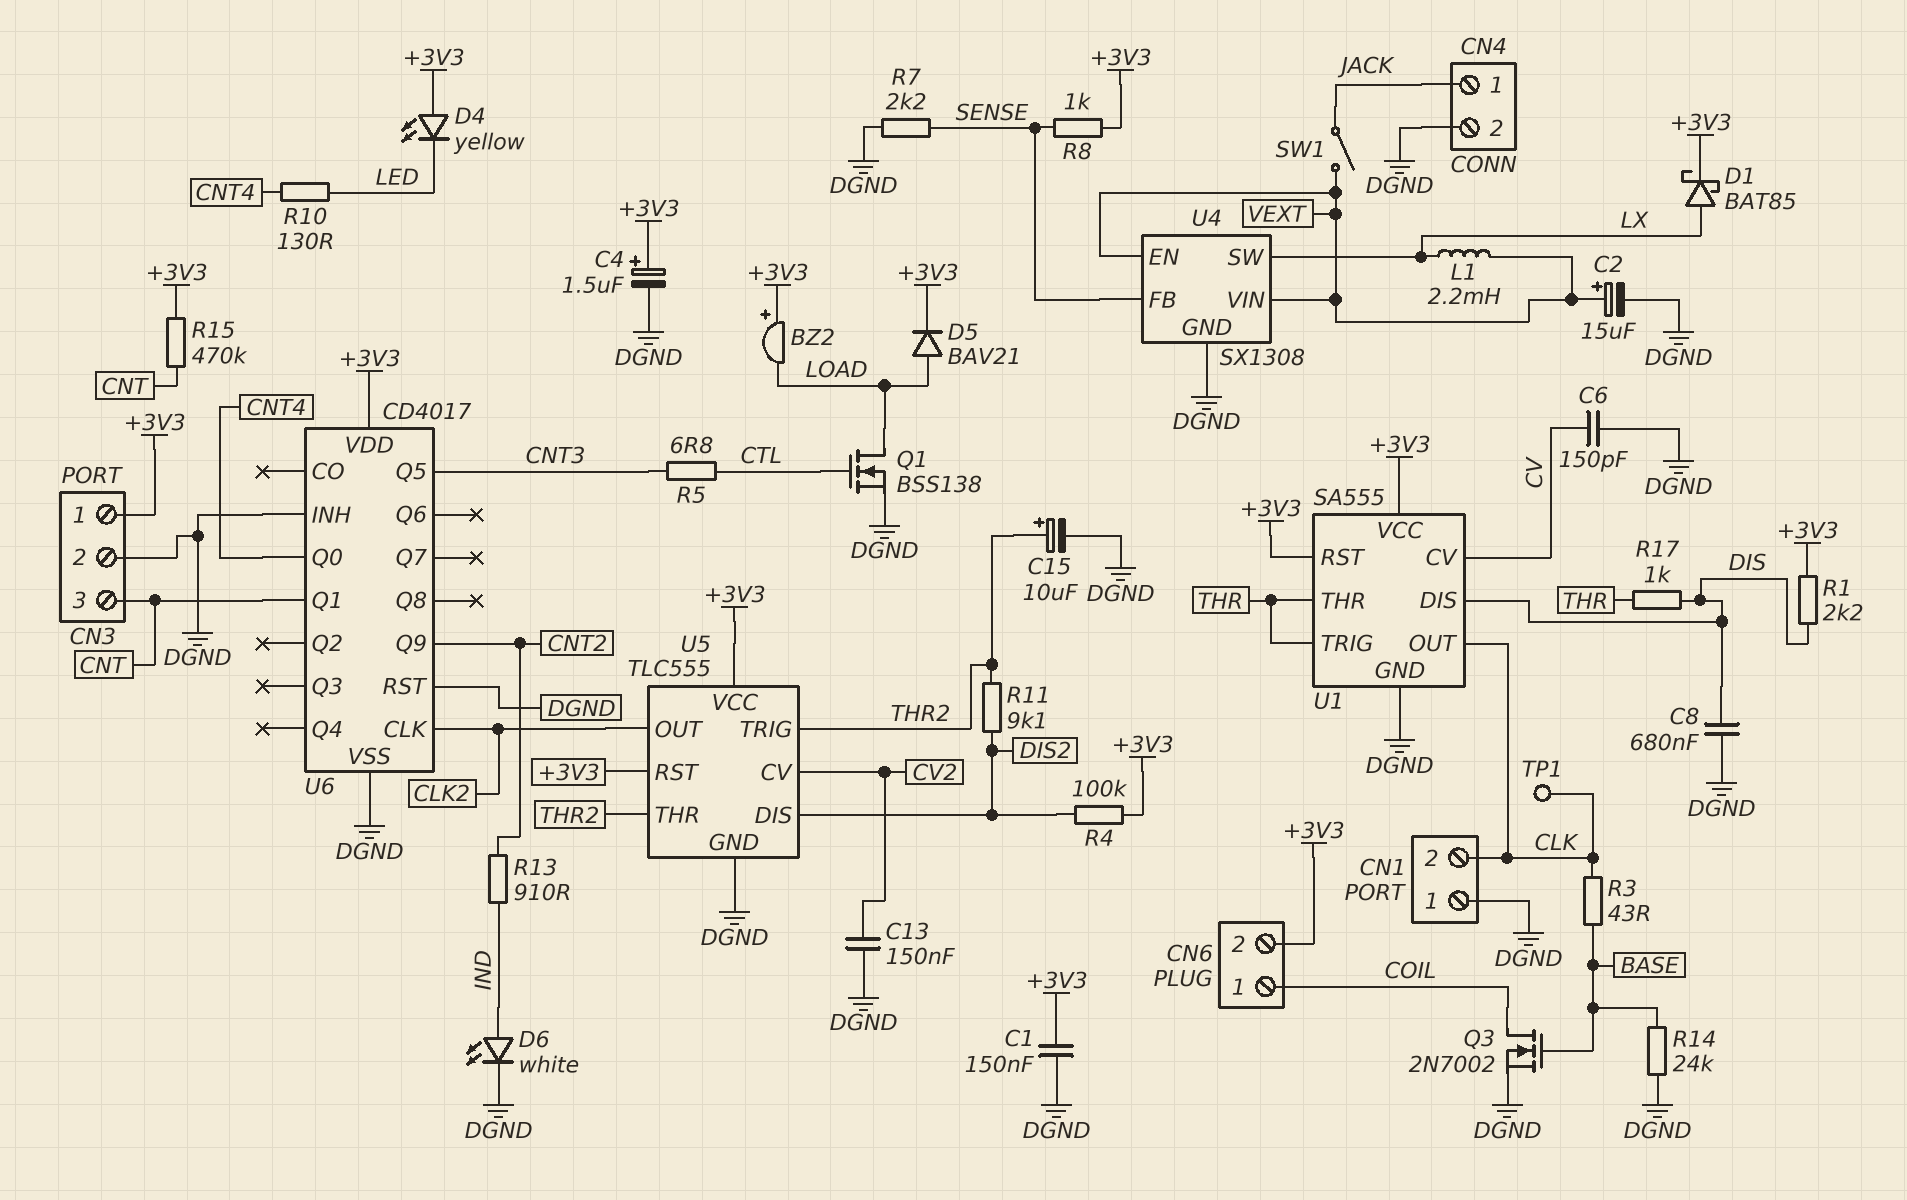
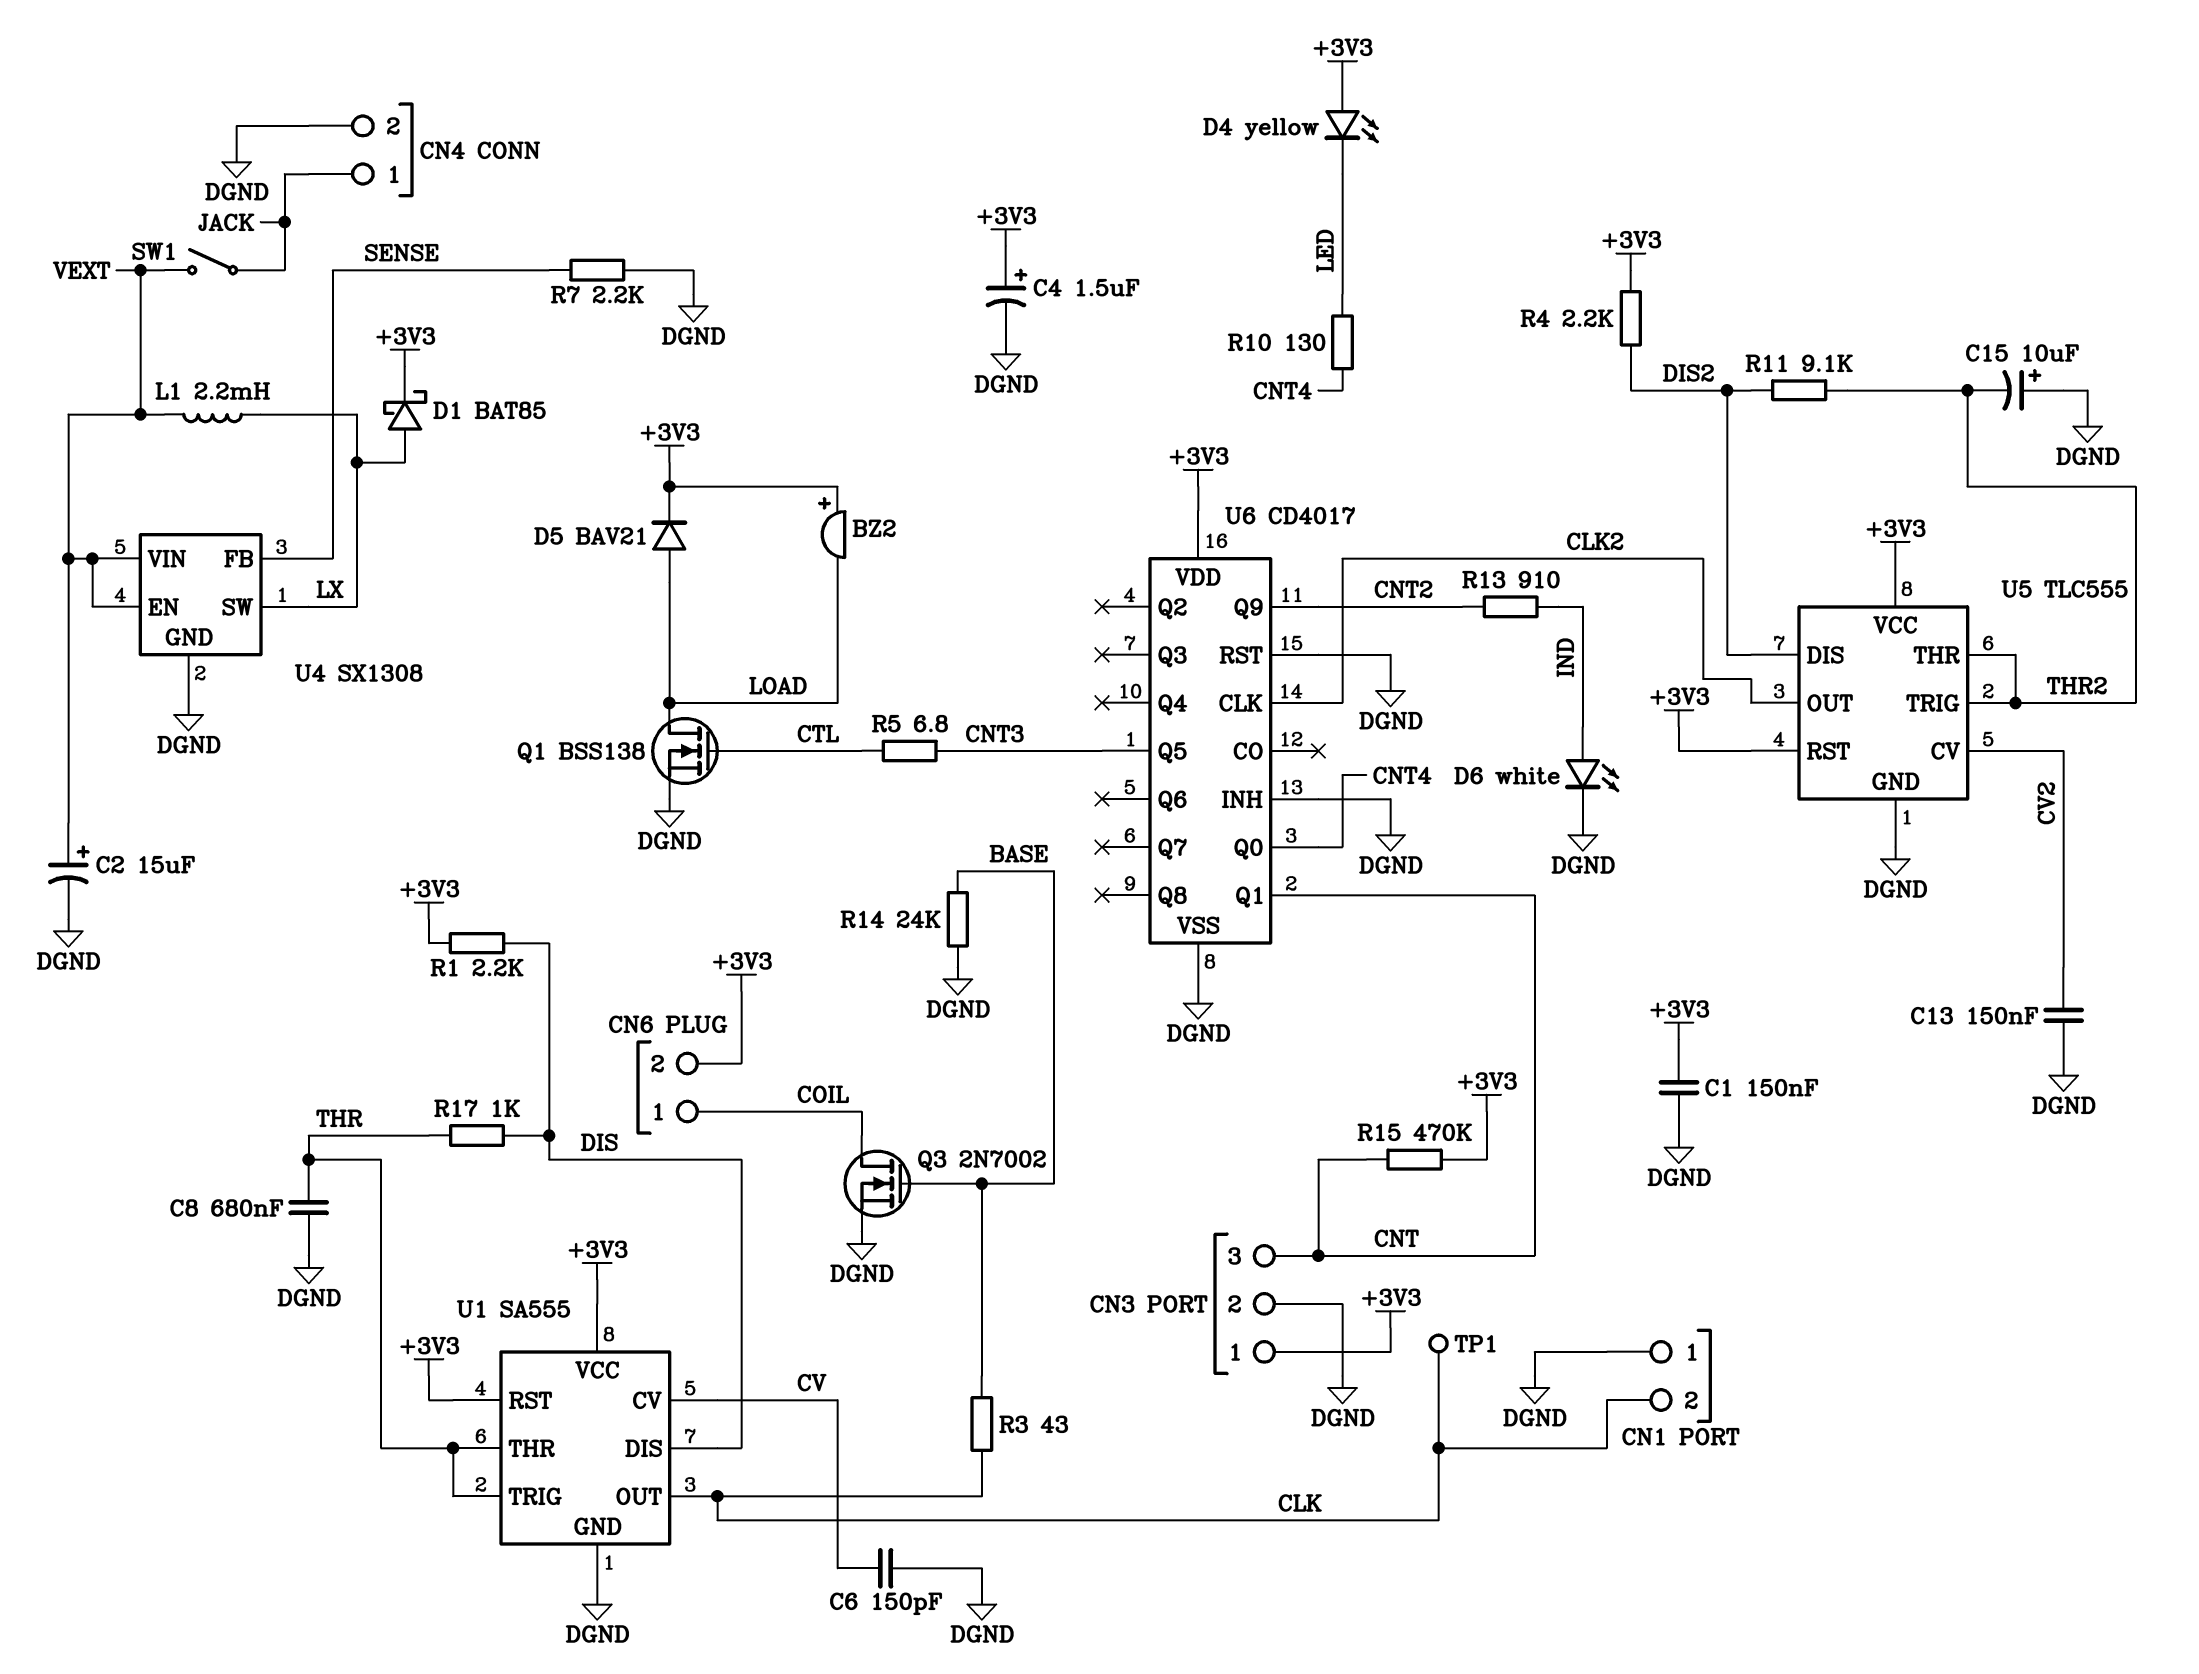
C8: 680nF (DGND, DIS) -> 680nF (DGND, THR)
C15: 10uF (plus THR2, minus DGND) -> 10uF (plus DGND, minus THR2)
R4: 100k (+3V3, DIS2) -> 2.2k (+3V3, DIS2)
R8: 1k (+3V3, SENSE) -> none

